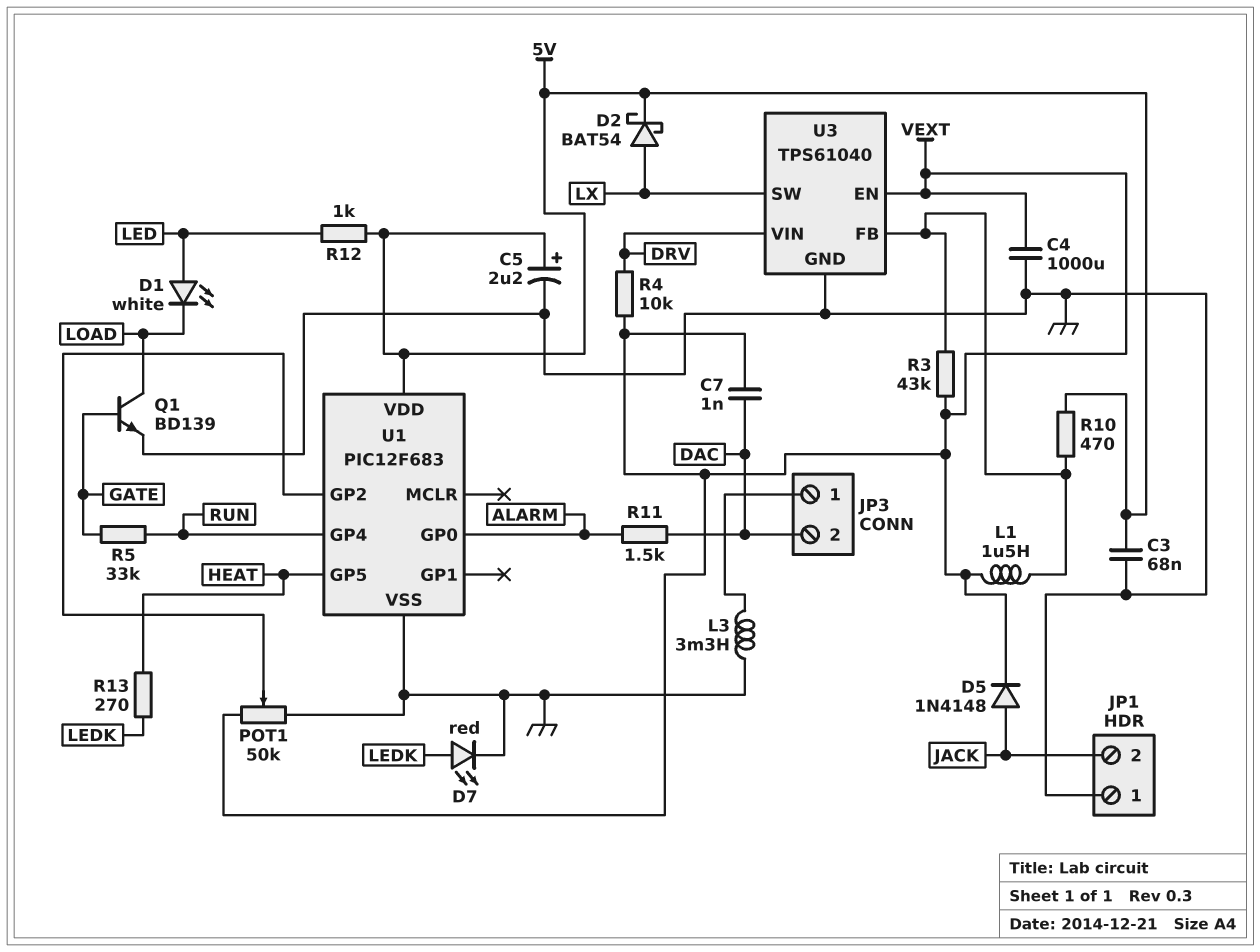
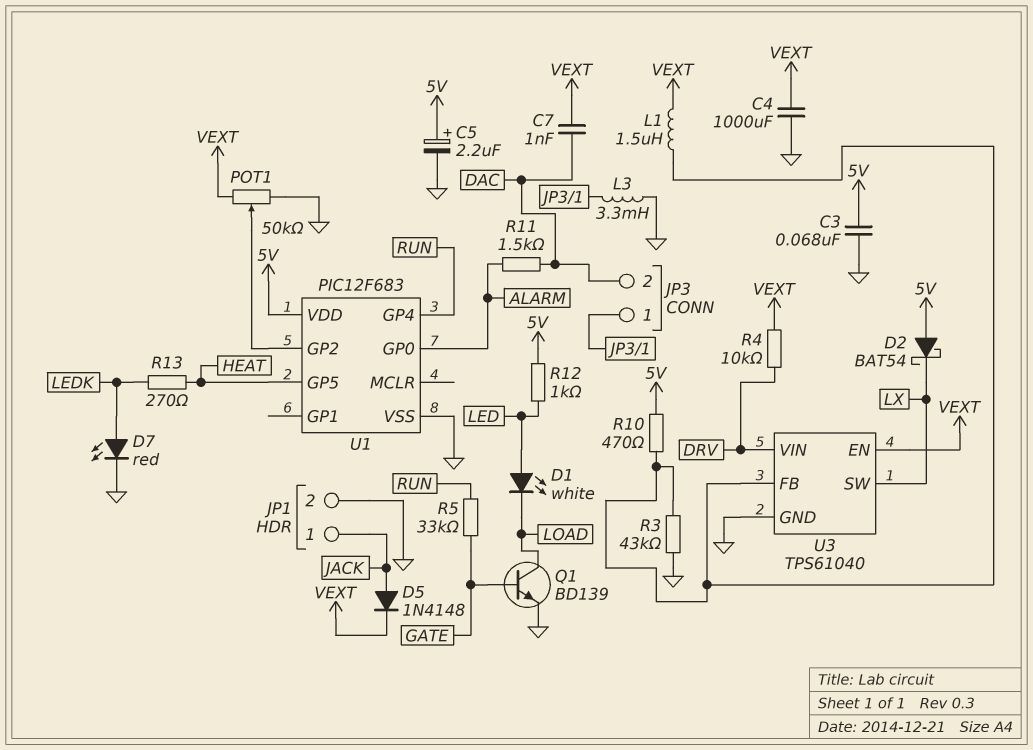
D2: schottky BAT54 (A LX, K 5V) -> schottky BAT54 (A 5V, K LX)
JP1 pin 1: GND -> JACK
JP1 pin 2: JACK -> GND
R3: 43k (U3/FB, VEXT) -> 43k (GND, U3/FB)

